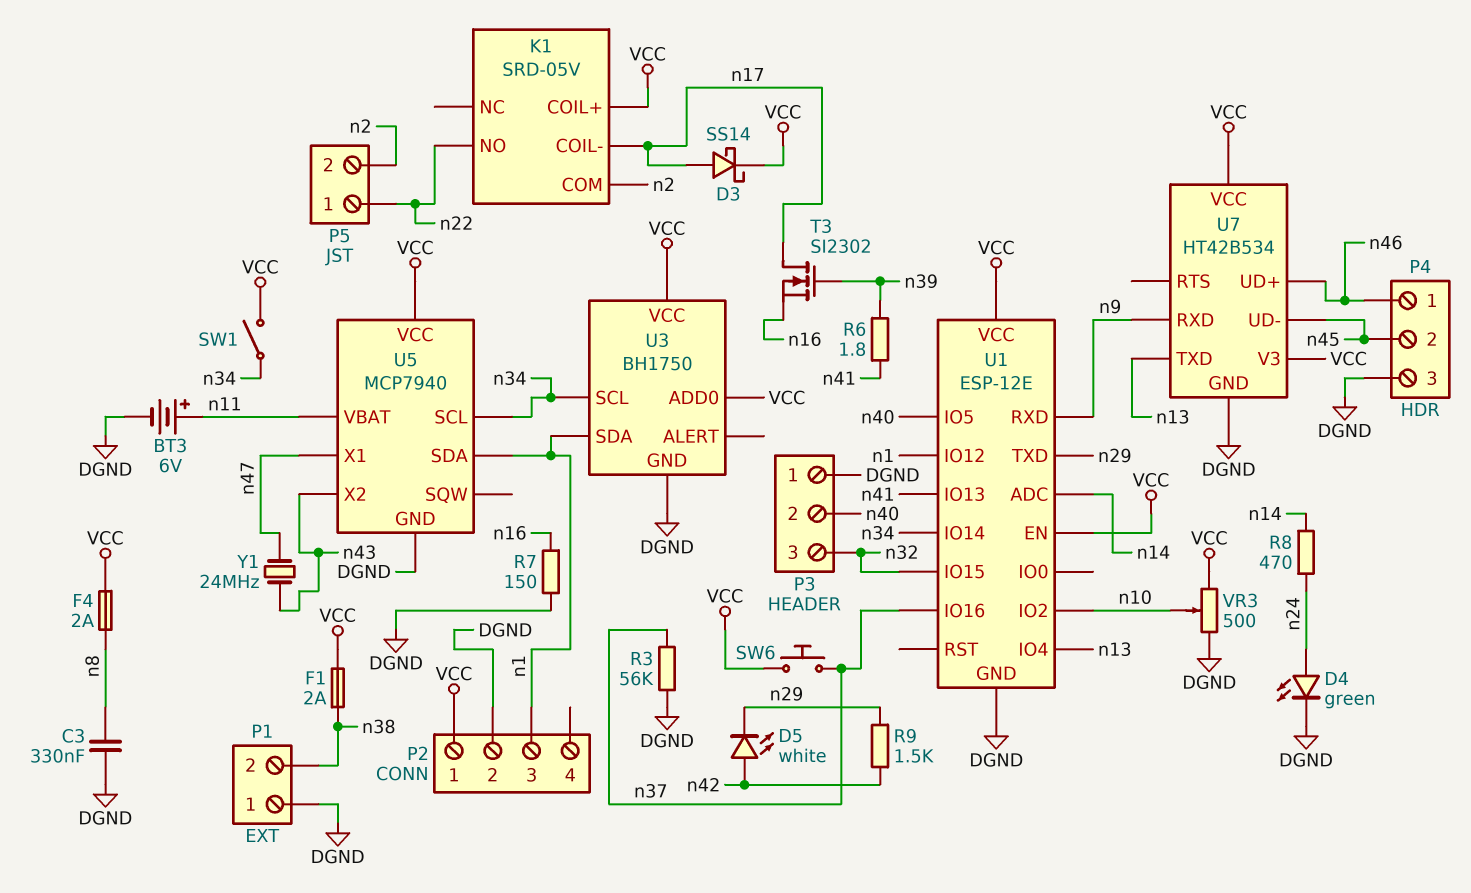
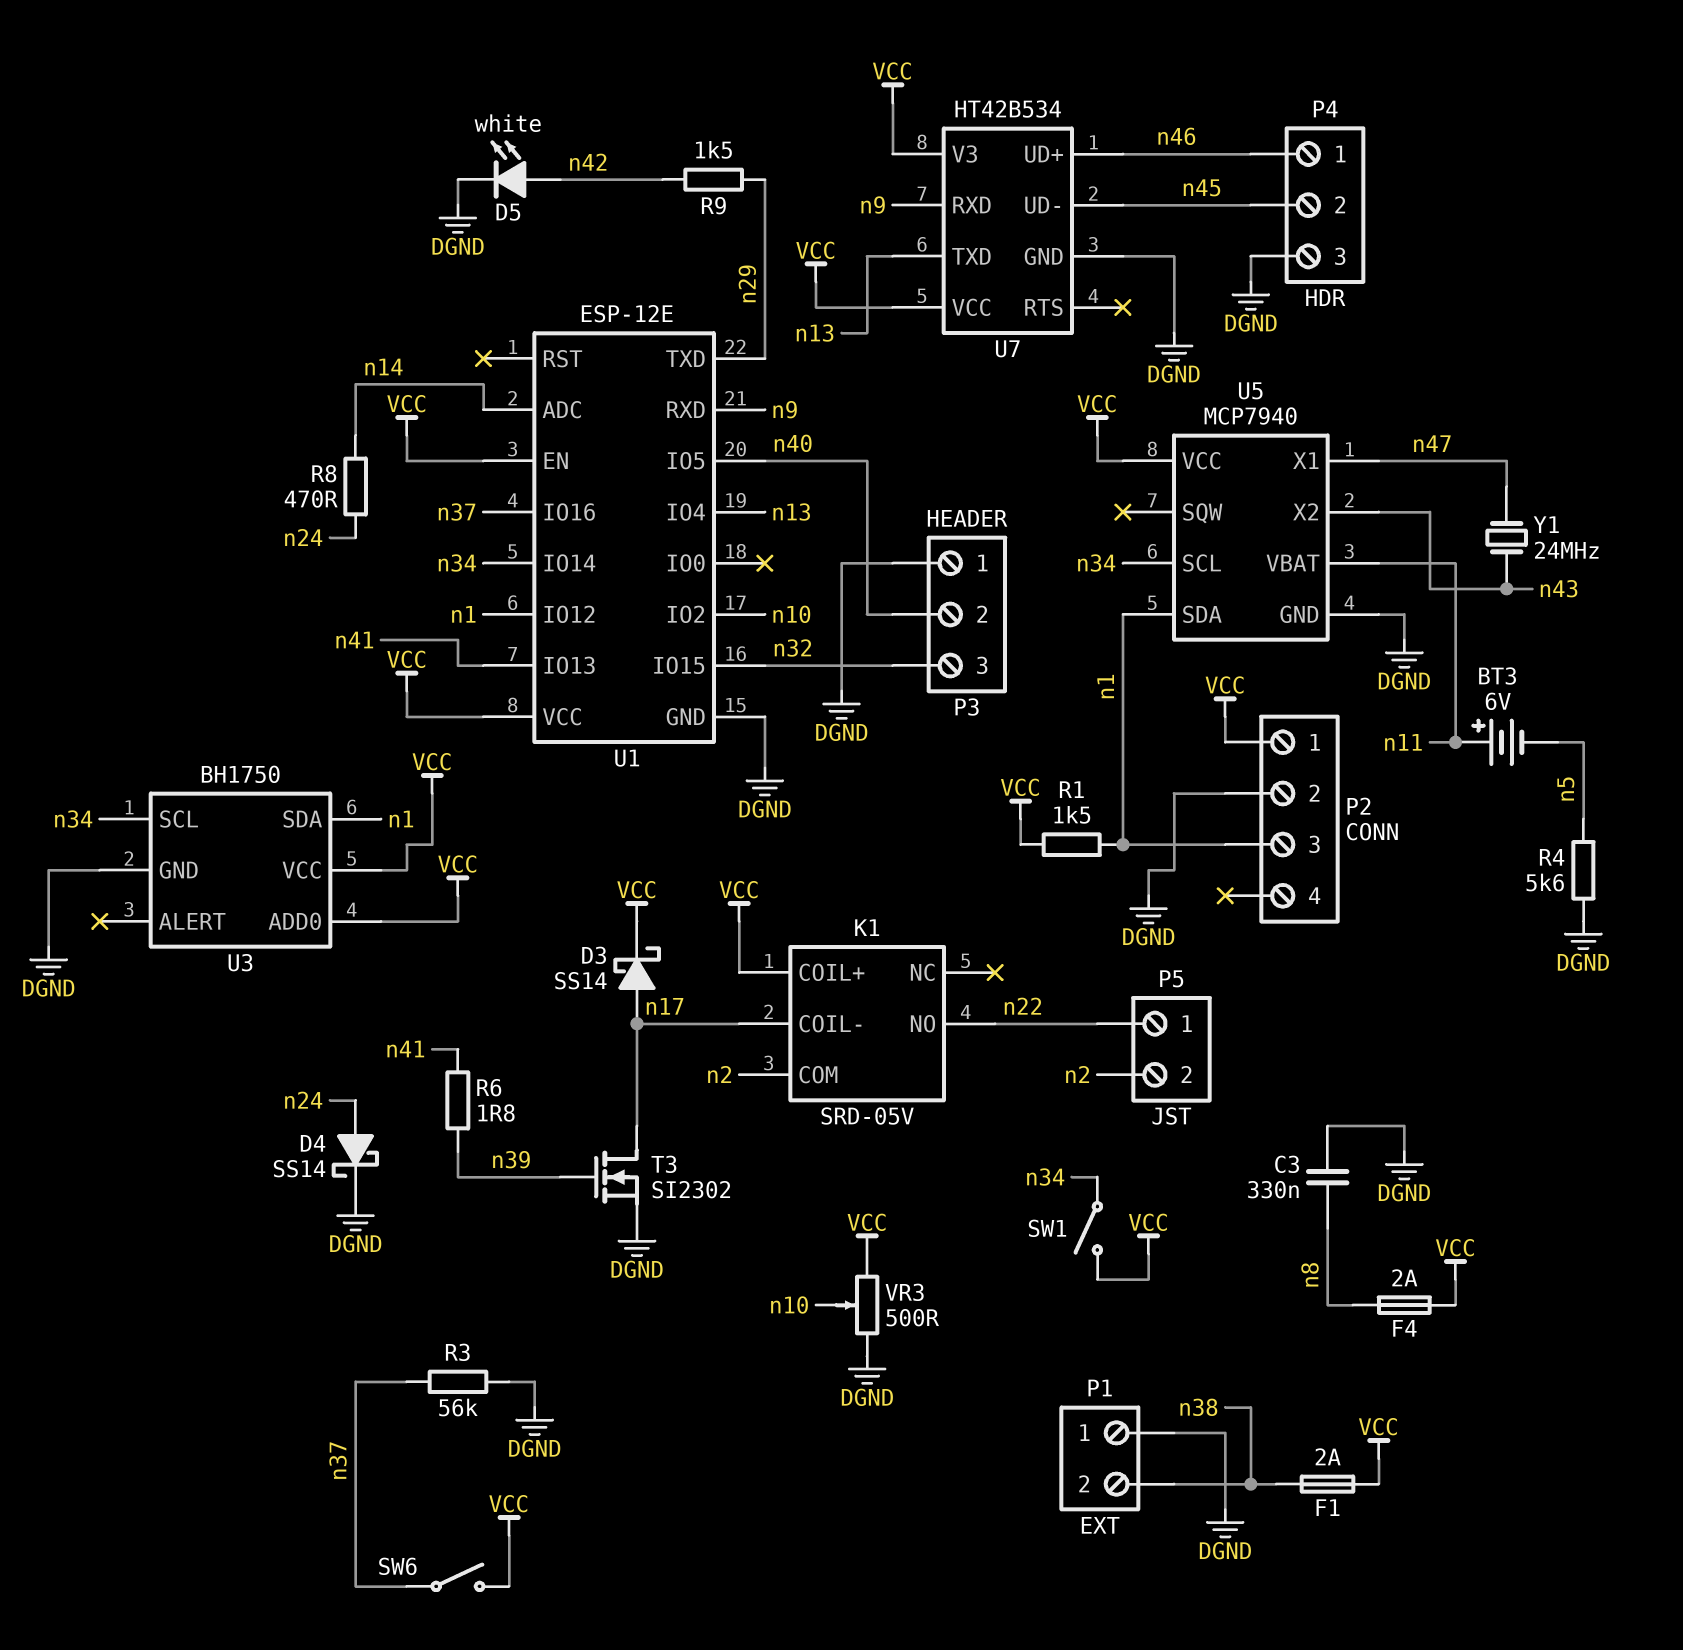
BT3: 6V (plus n11, minus DGND) -> 6V (plus n11, minus n5)
D4: LED green (A n24, K DGND) -> schottky SS14 (A n24, K DGND)
D5: LED white (A n42, K n29) -> LED white (A n42, K DGND)
R1: none -> 1.5k (VCC, n1)
R4: none -> 5.6k (DGND, n5)
R7: 150 (DGND, n16) -> none
SW6: button (VCC, n37) -> switch (VCC, n37)
T3: NMOS SI2302 (G n39, D n17, S n16) -> NMOS SI2302 (G n39, D n17, S DGND)

